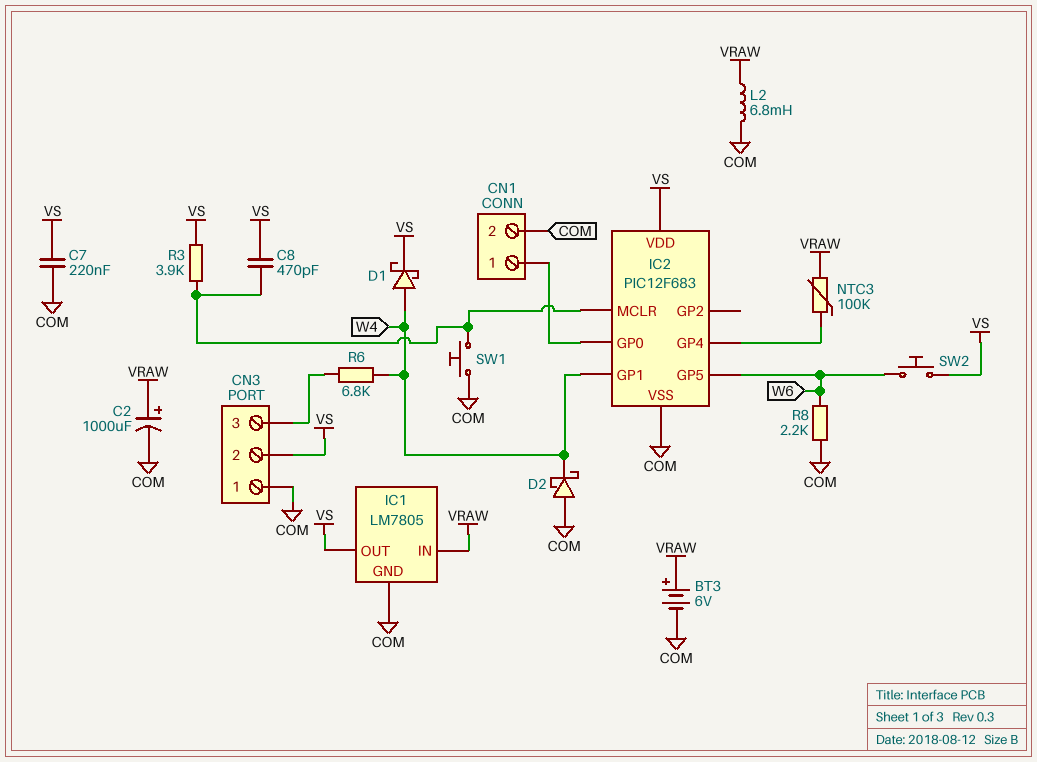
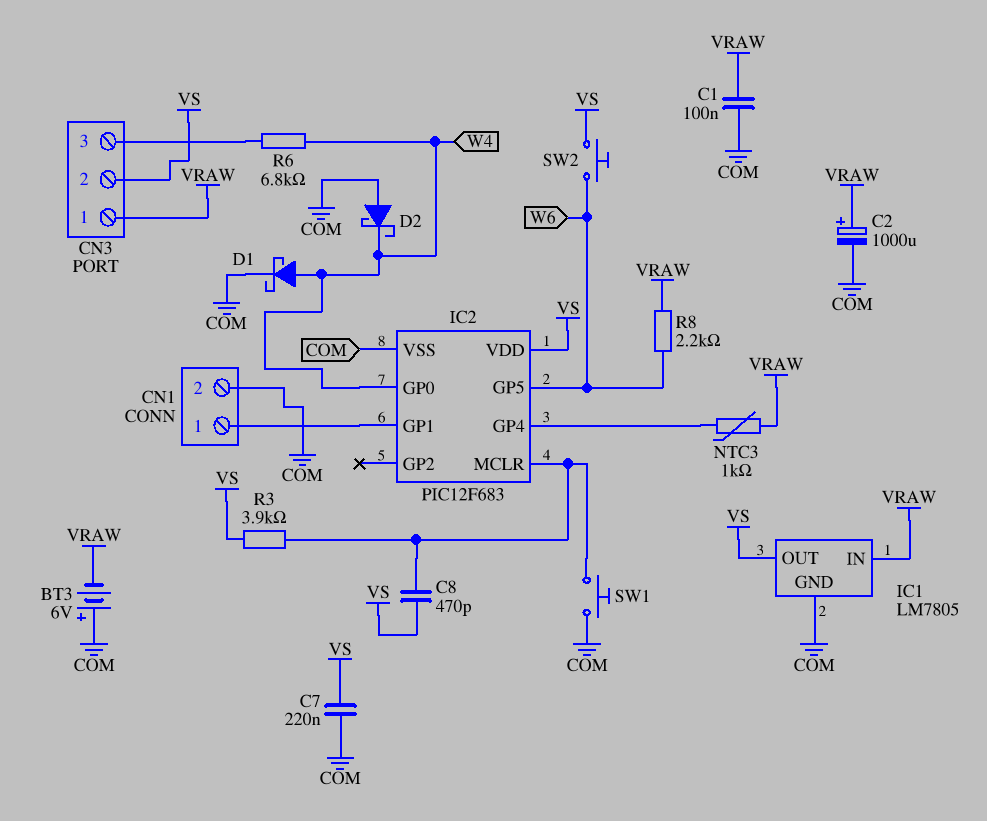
BT3: 6V (plus VRAW, minus COM) -> 6V (plus COM, minus VRAW)
C1: none -> 100nF (COM, VRAW)
CN3 pin 1: COM -> VRAW
D1: schottky (A W4, K VS) -> schottky (A W4, K COM)
IC2 pin GP0: CN1/1 -> W4
IC2 pin GP1: W4 -> CN1/1
L2: 6.8mH (COM, VRAW) -> none
NTC3: 100k (IC2/GP4, VRAW) -> 1k (IC2/GP4, VRAW)
R8: 2.2k (COM, W6) -> 2.2k (VRAW, W6)

